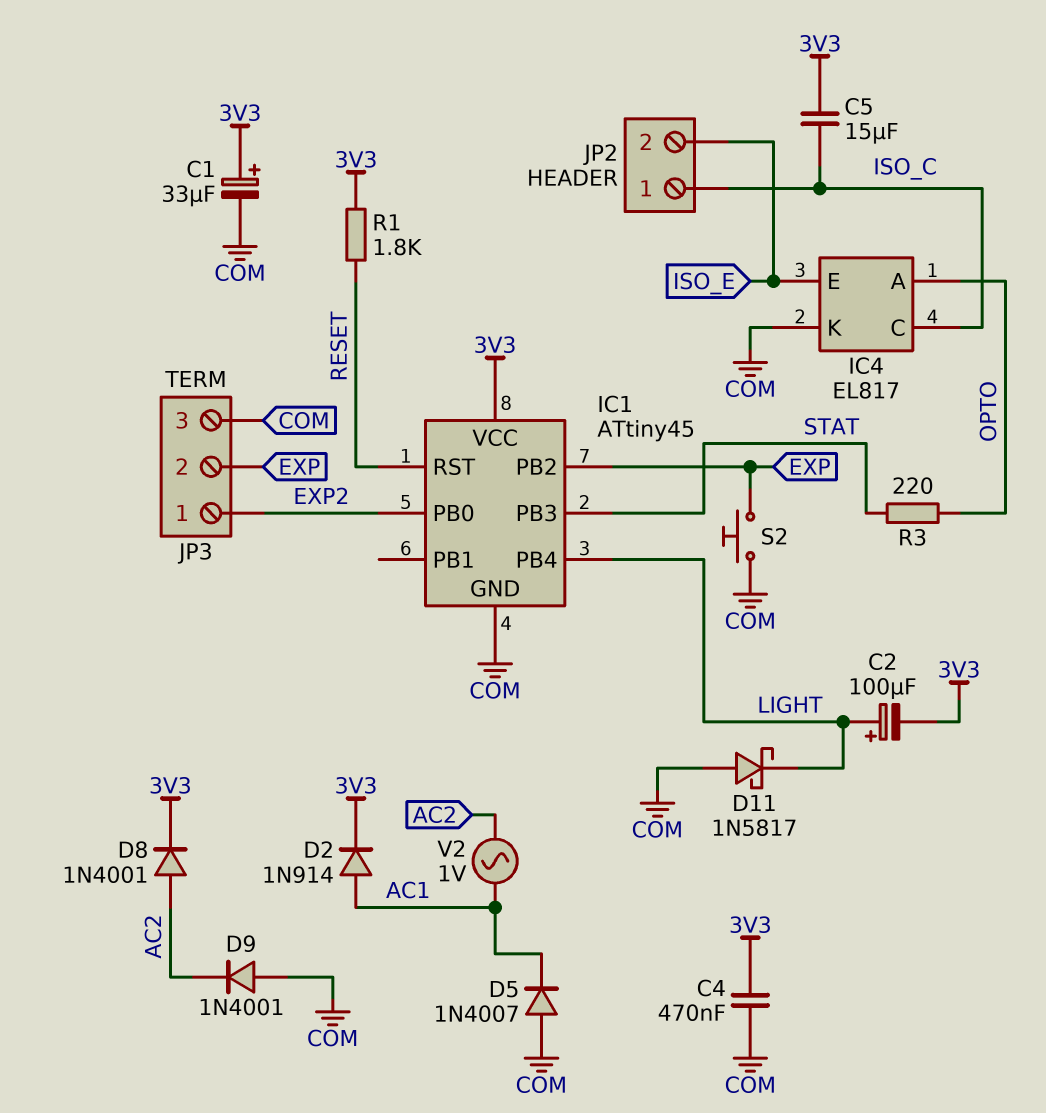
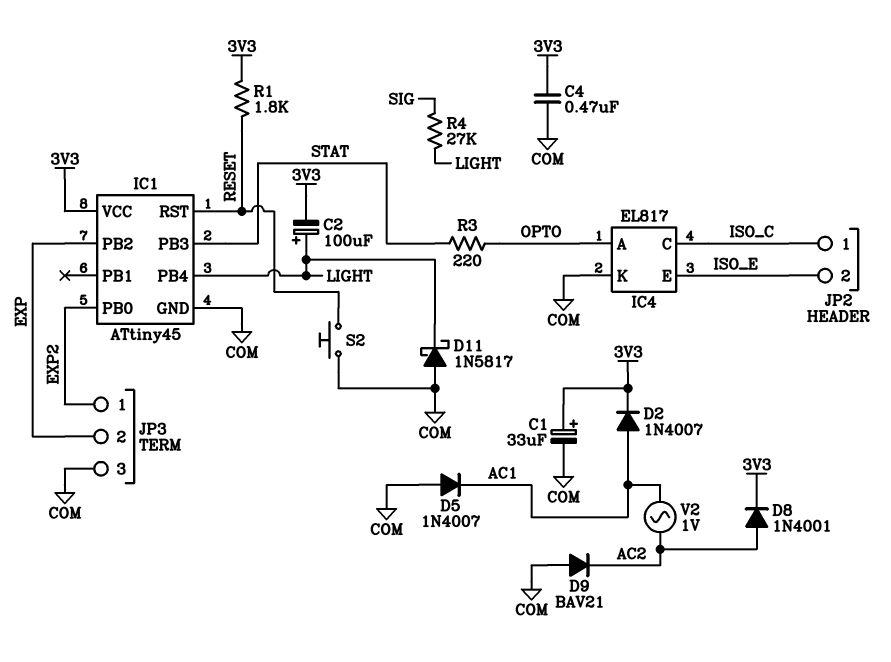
C5: 15uF (3V3, ISO_C) -> none
D2: diode 1N914 (A AC1, K 3V3) -> diode 1N4007 (A AC1, K 3V3)
D9: diode 1N4001 (A COM, K AC2) -> diode BAV21 (A COM, K AC2)
R4: none -> 27k (LIGHT, SIG)
S2: button (COM, EXP) -> button (COM, RESET)

